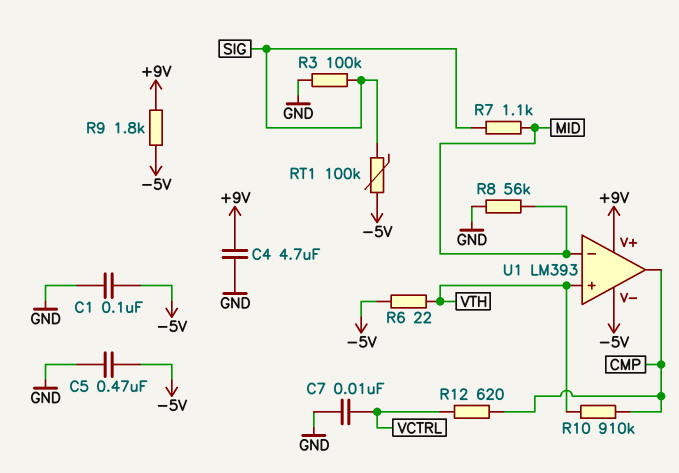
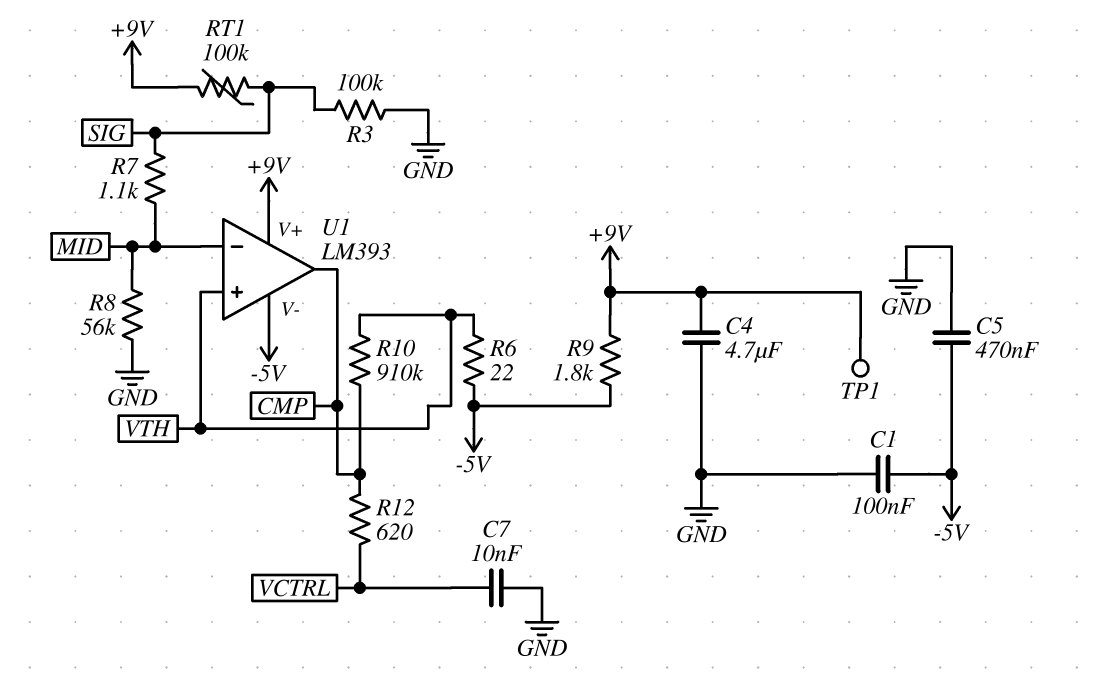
RT1: 100k (-5V, SIG) -> 100k (+9V, SIG)
TP1: none -> test point (+9V)

